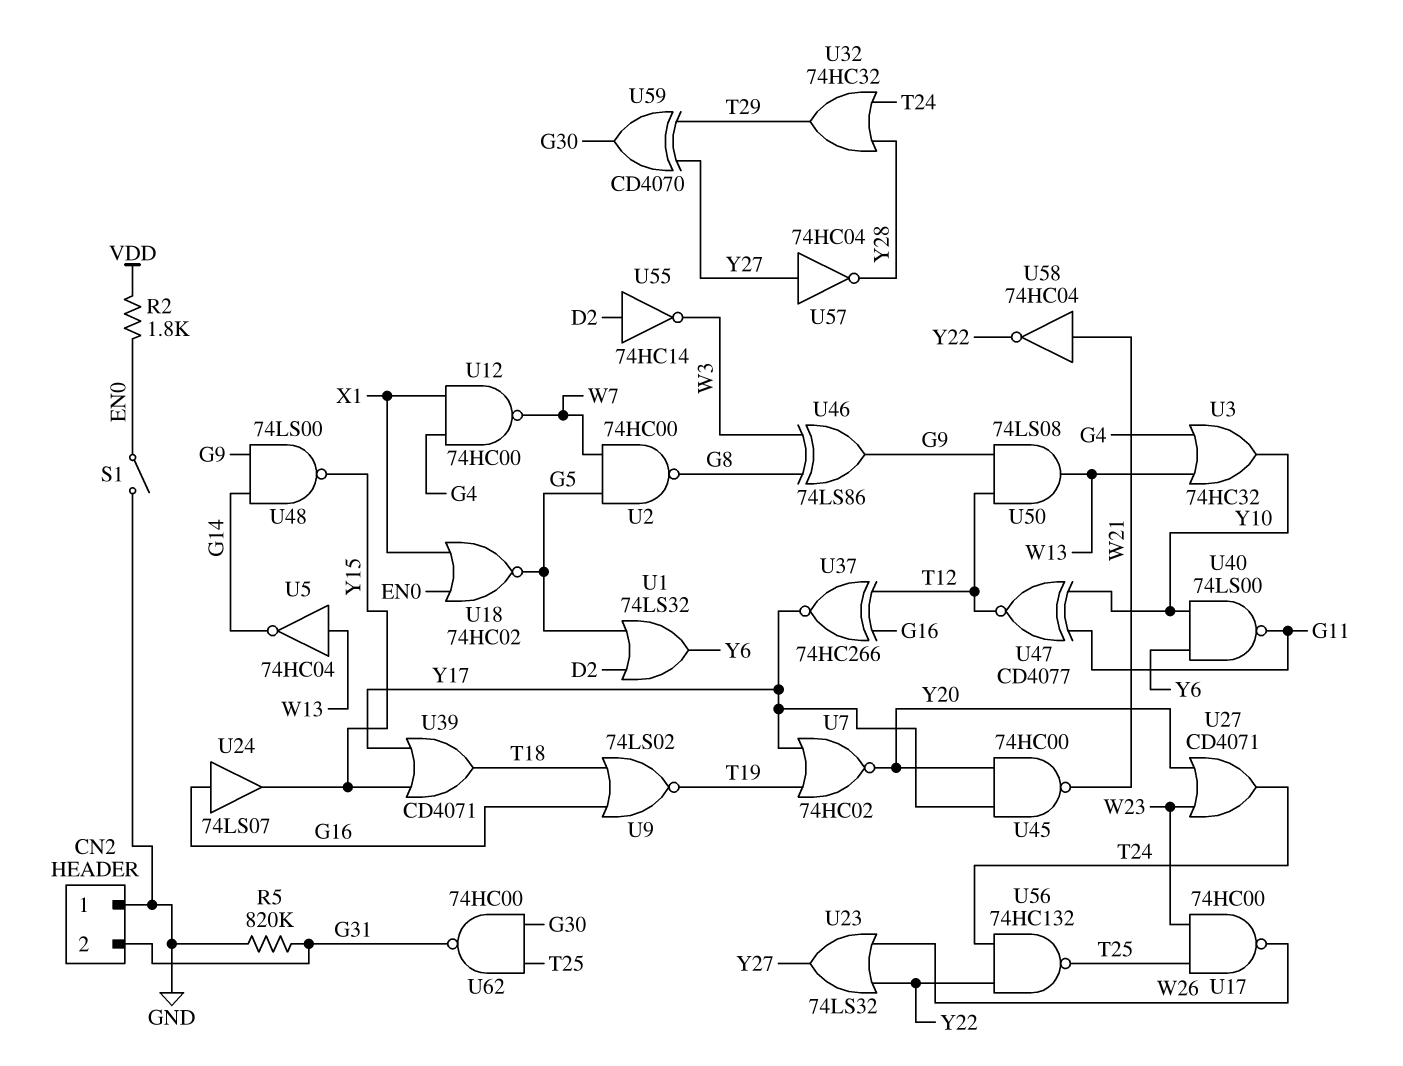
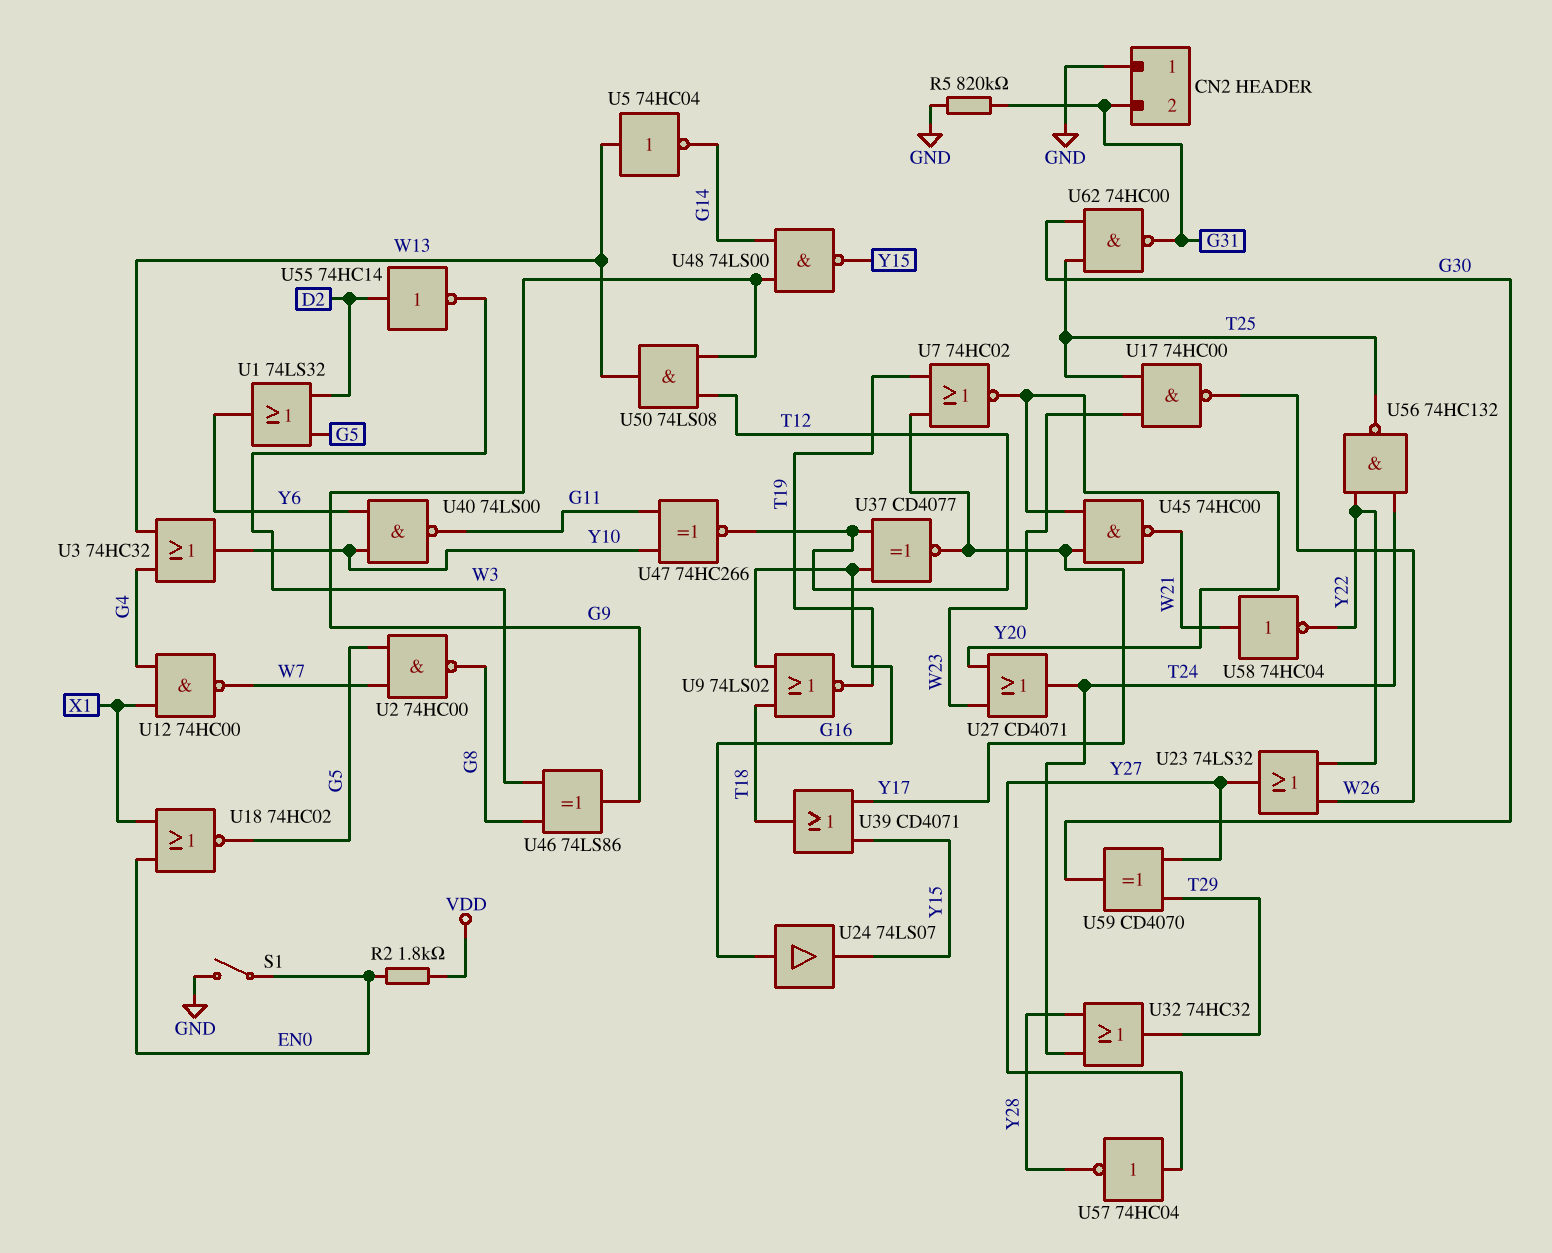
U37: XNOR 74HC266 (in G16, in T12, out Y17) -> XNOR CD4077 (in G16, in T12, out Y17)
U47: XNOR CD4077 (in G11, in Y10, out T12) -> XNOR 74HC266 (in G11, in Y10, out T12)

